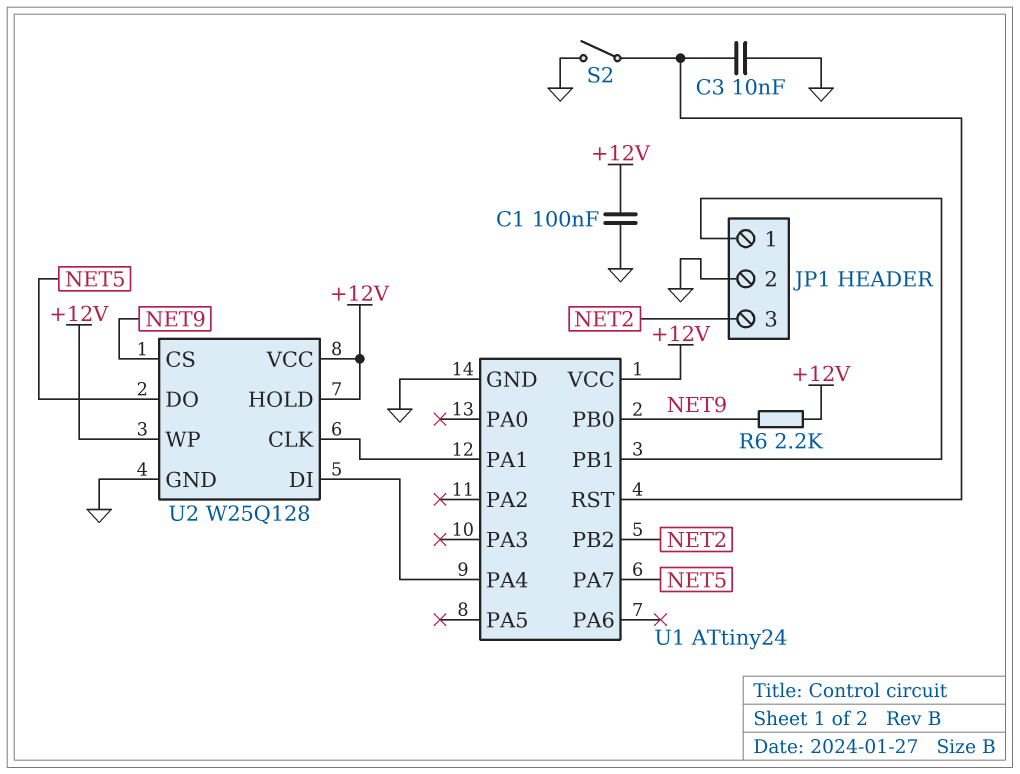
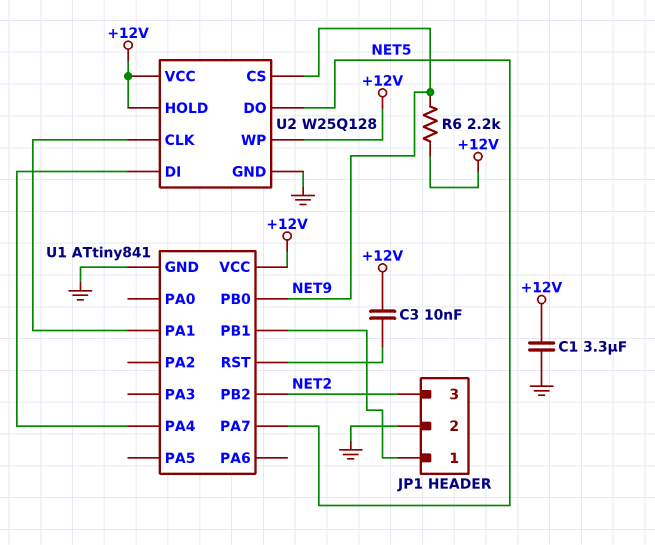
C1: 100nF (+12V, GND) -> 3.3uF (+12V, GND)
C3: 10nF (GND, U1/RST) -> 10nF (+12V, U1/RST)
S2: switch (GND, U1/RST) -> none
U1: ATtiny24 -> ATtiny841

